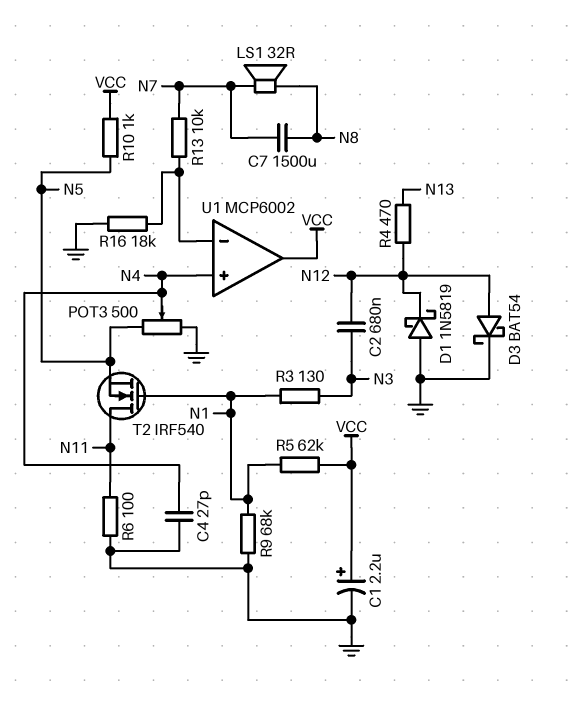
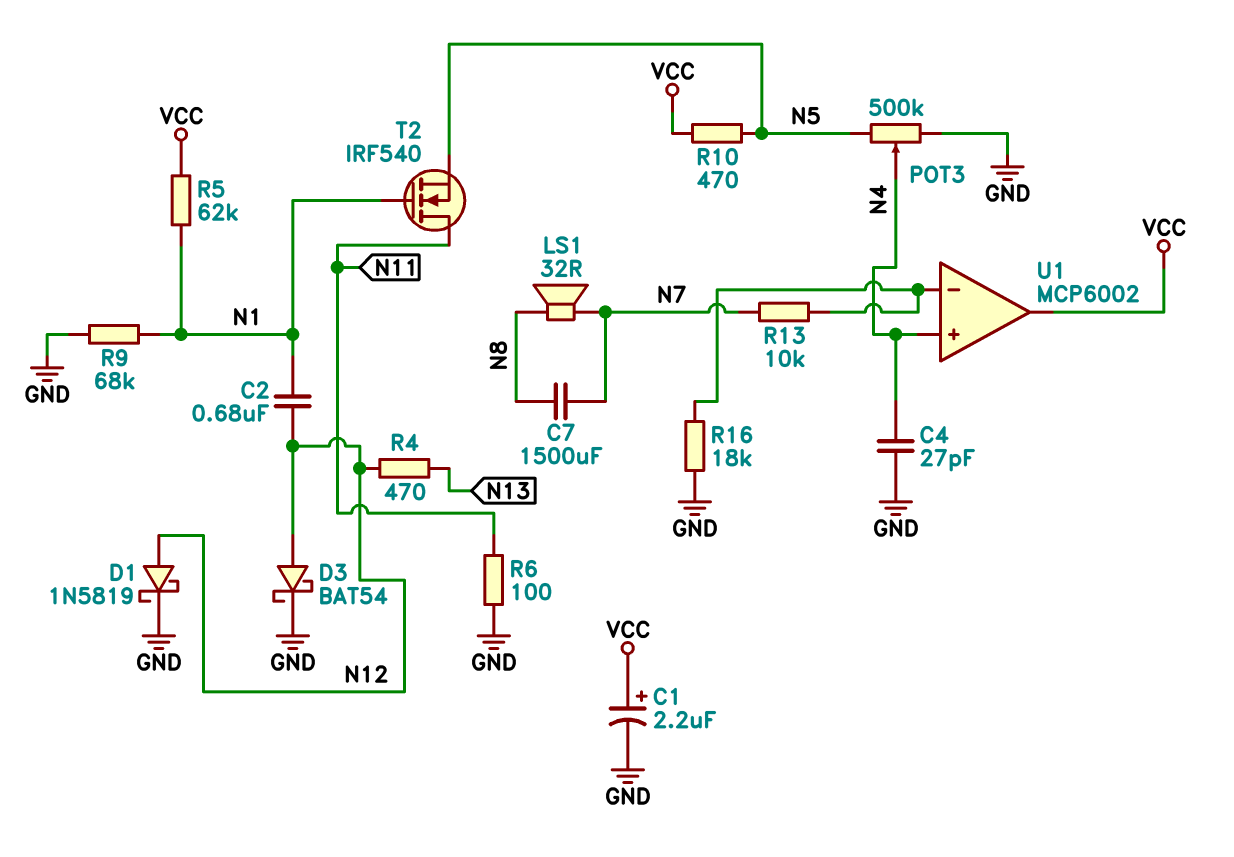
C2: 680nF (N3, N12) -> 680nF (N1, N12)
D1: schottky 1N5819 (A GND, K N12) -> schottky 1N5819 (A N12, K GND)
POT3: 500 (GND, N5, wiper N4) -> 500k (GND, N5, wiper N4)
R3: 130 (N1, N3) -> none
R10: 1k (N5, VCC) -> 470 (N5, VCC)

